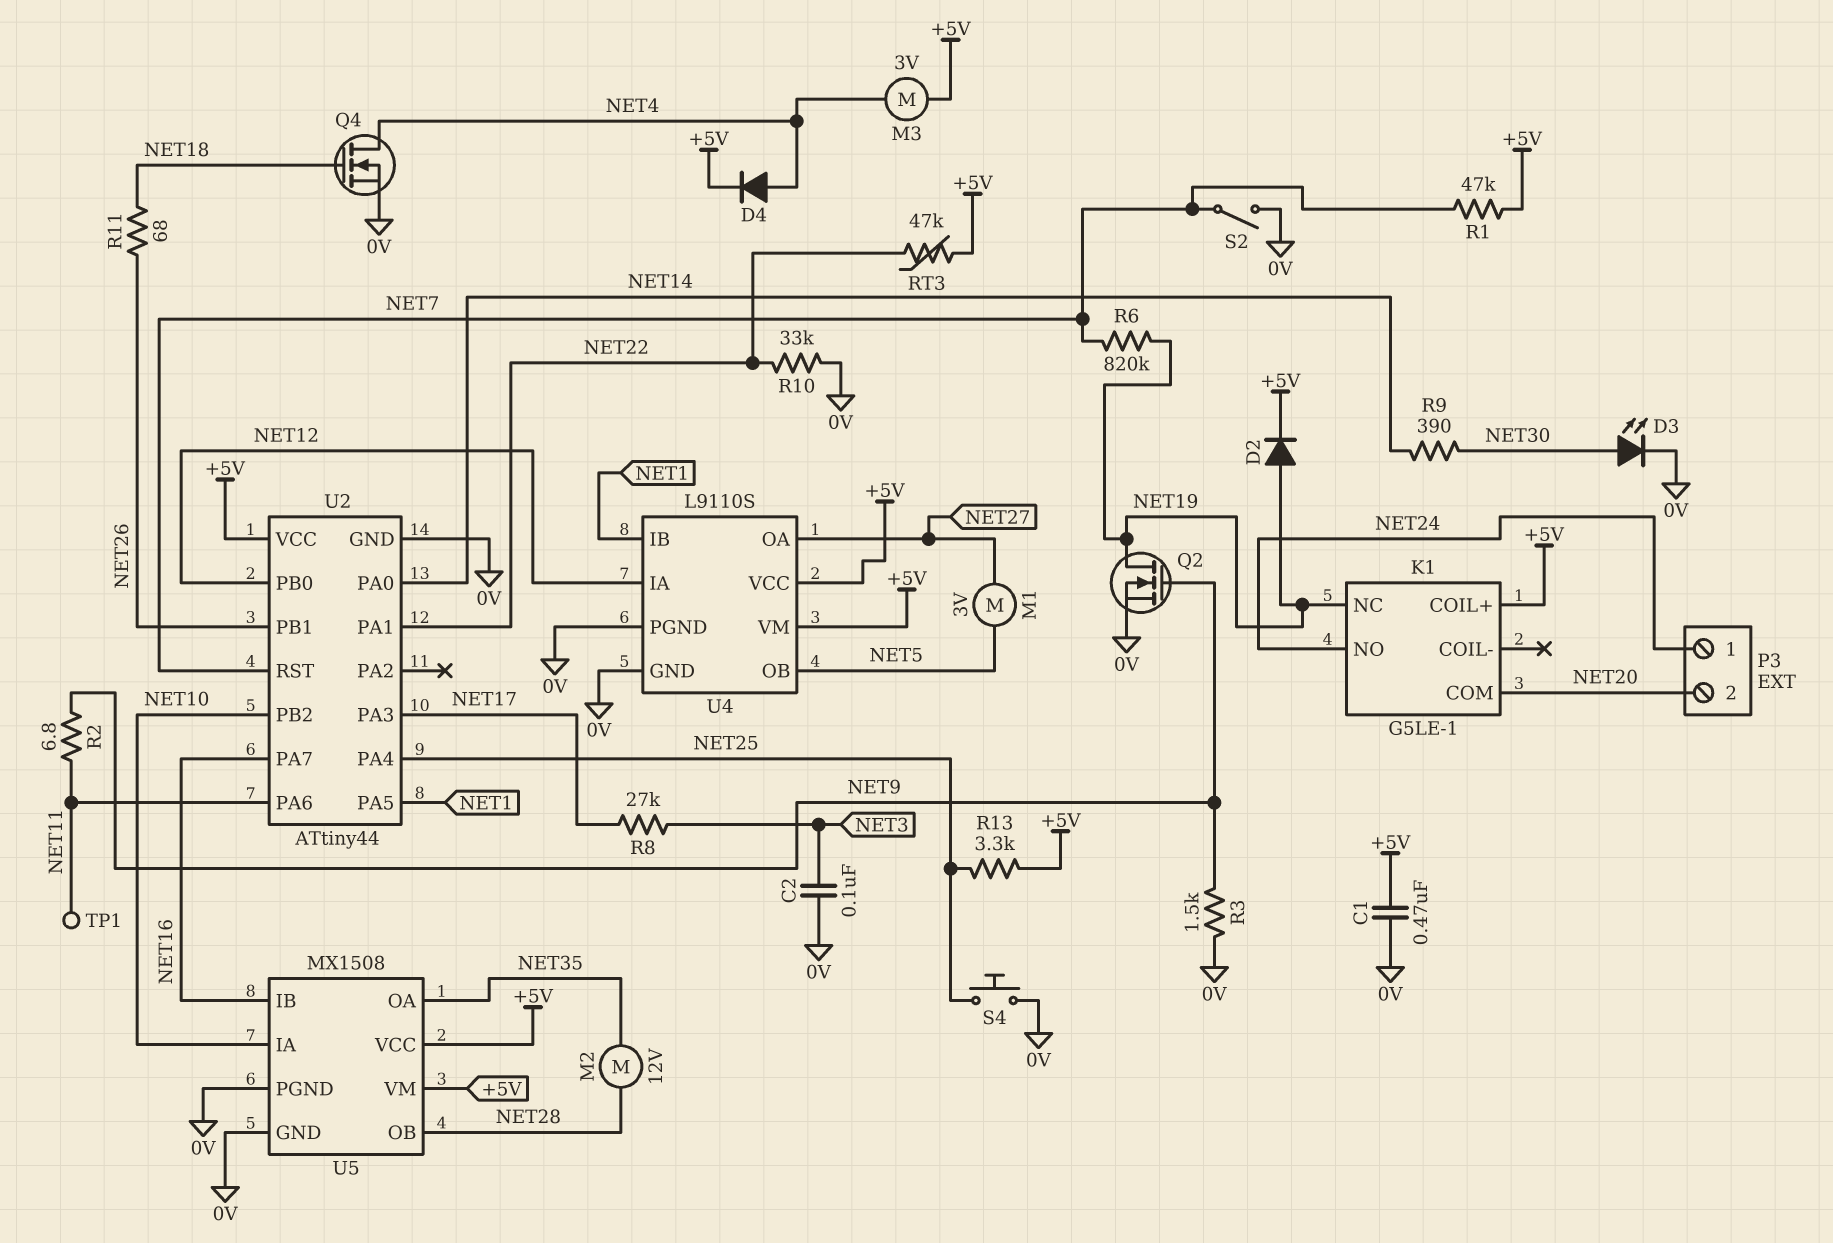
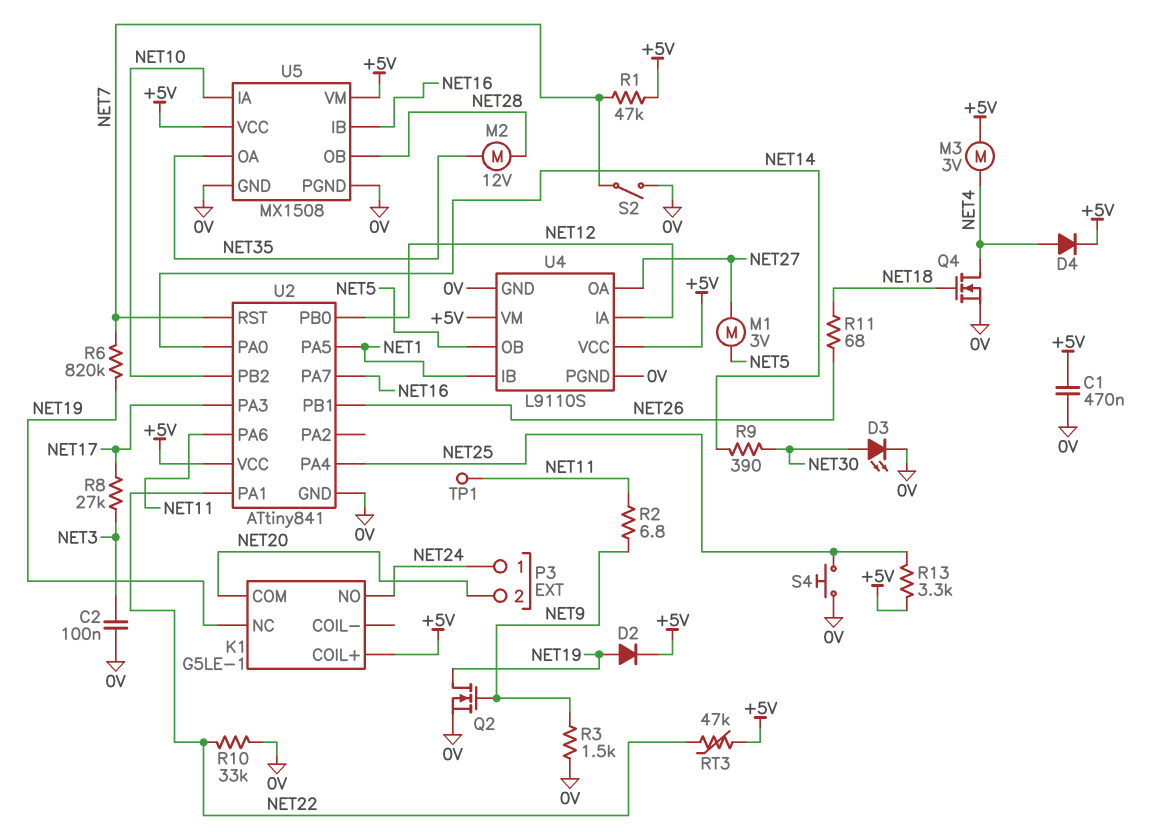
U2: ATtiny44 -> ATtiny841

